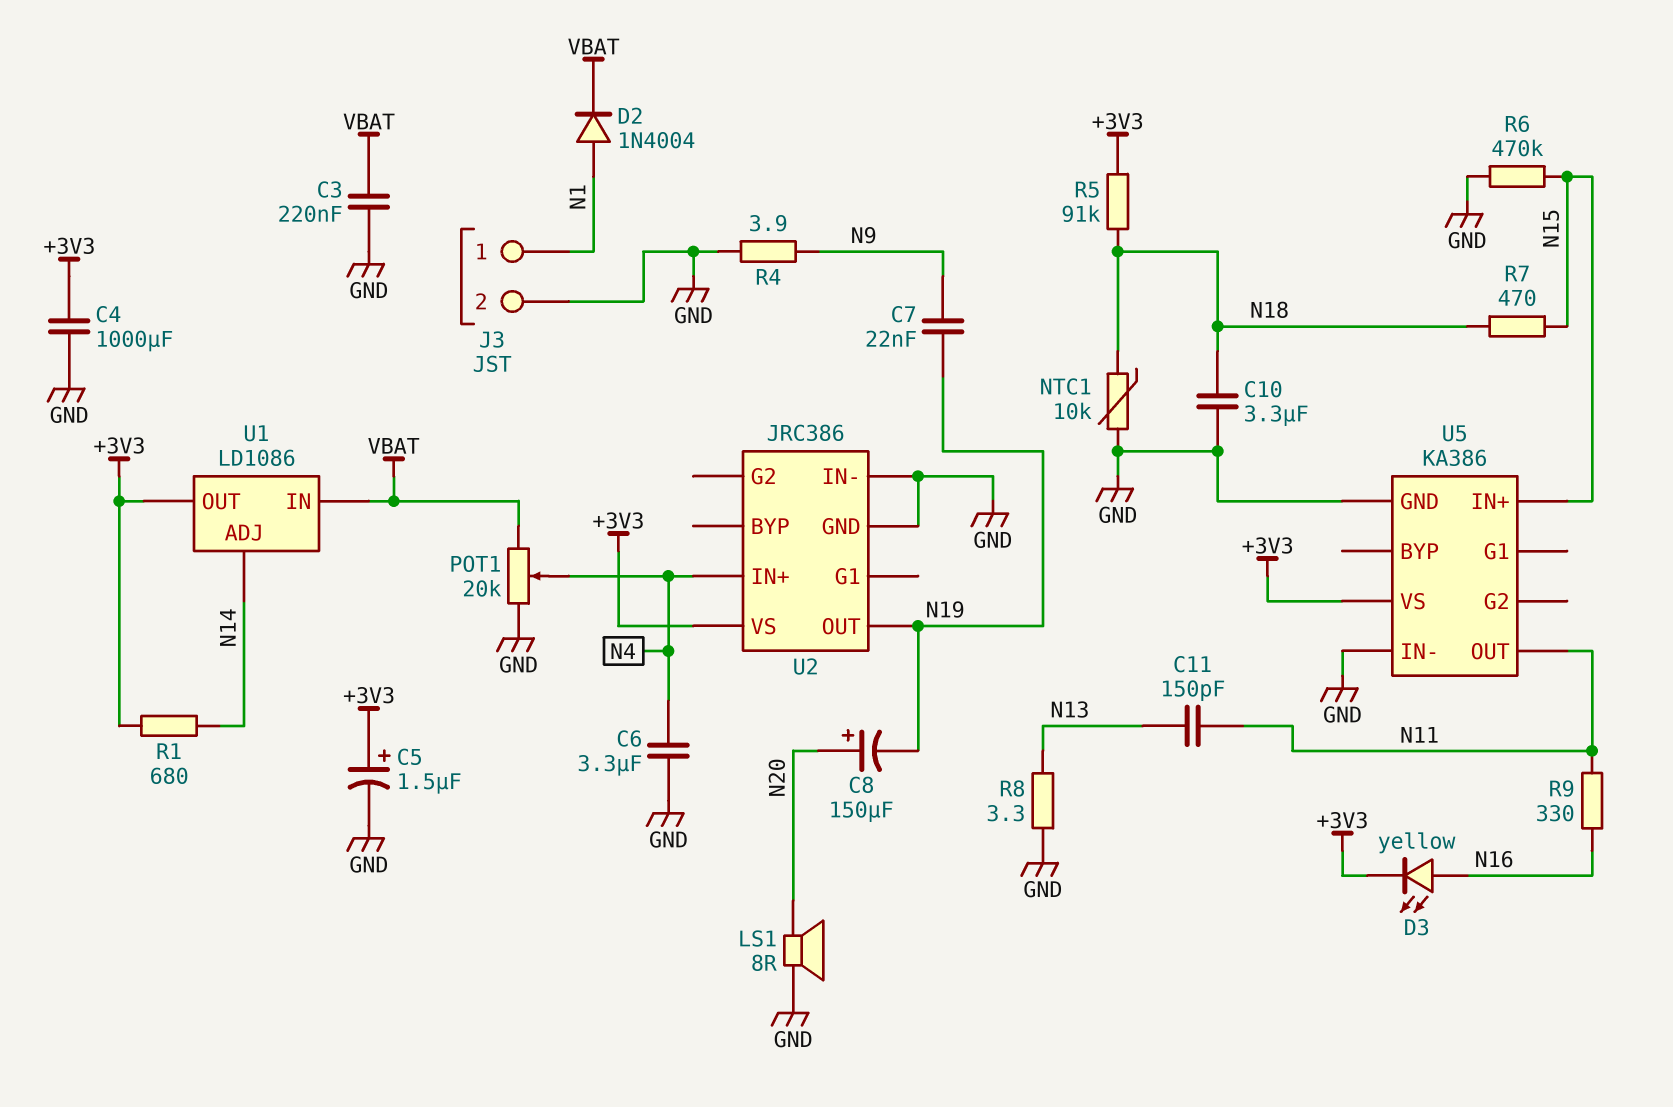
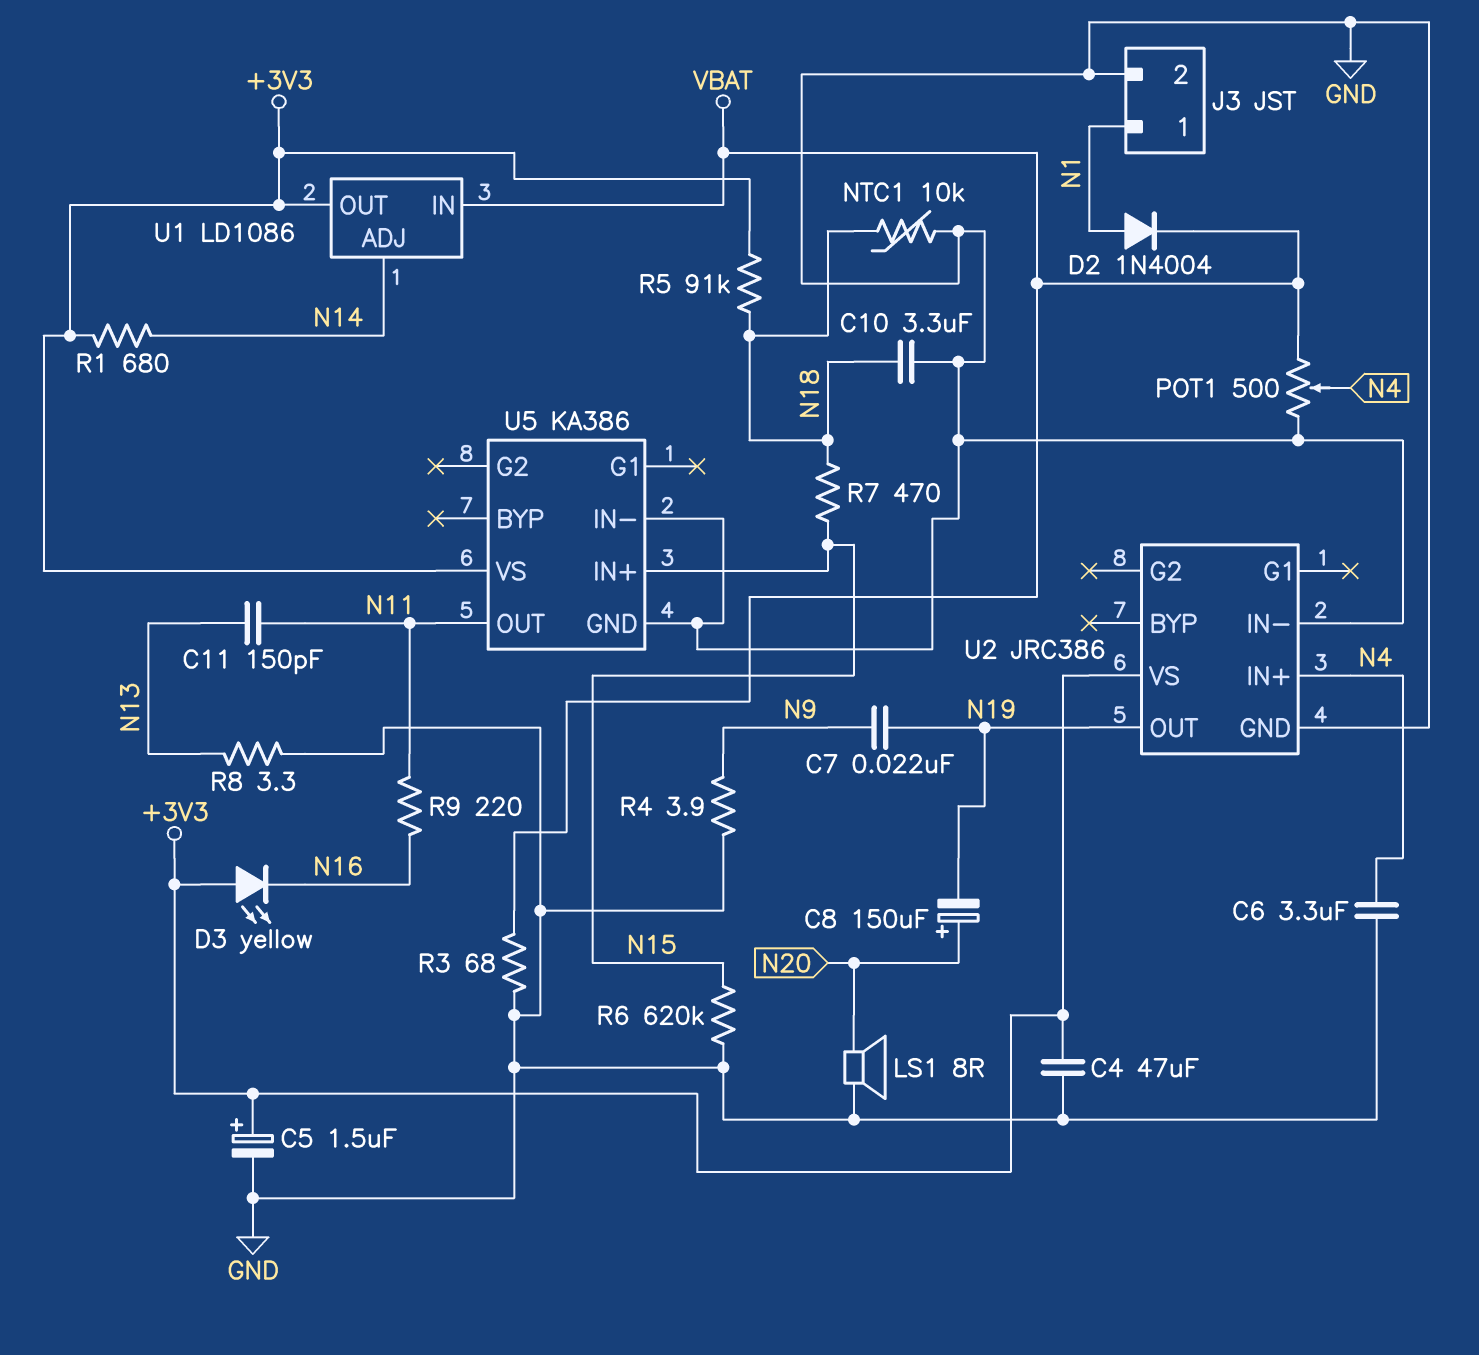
C3: 220nF (GND, VBAT) -> none
C4: 1000uF (+3V3, GND) -> 47uF (+3V3, GND)
D3: LED yellow (A N16, K +3V3) -> LED yellow (A +3V3, K N16)
POT1: 20k (GND, VBAT, wiper N4) -> 500 (GND, VBAT, wiper N4)
R3: none -> 68 (GND, VBAT)
R6: 470k (GND, N15) -> 620k (GND, N15)
R9: 330 (N11, N16) -> 220 (N11, N16)

